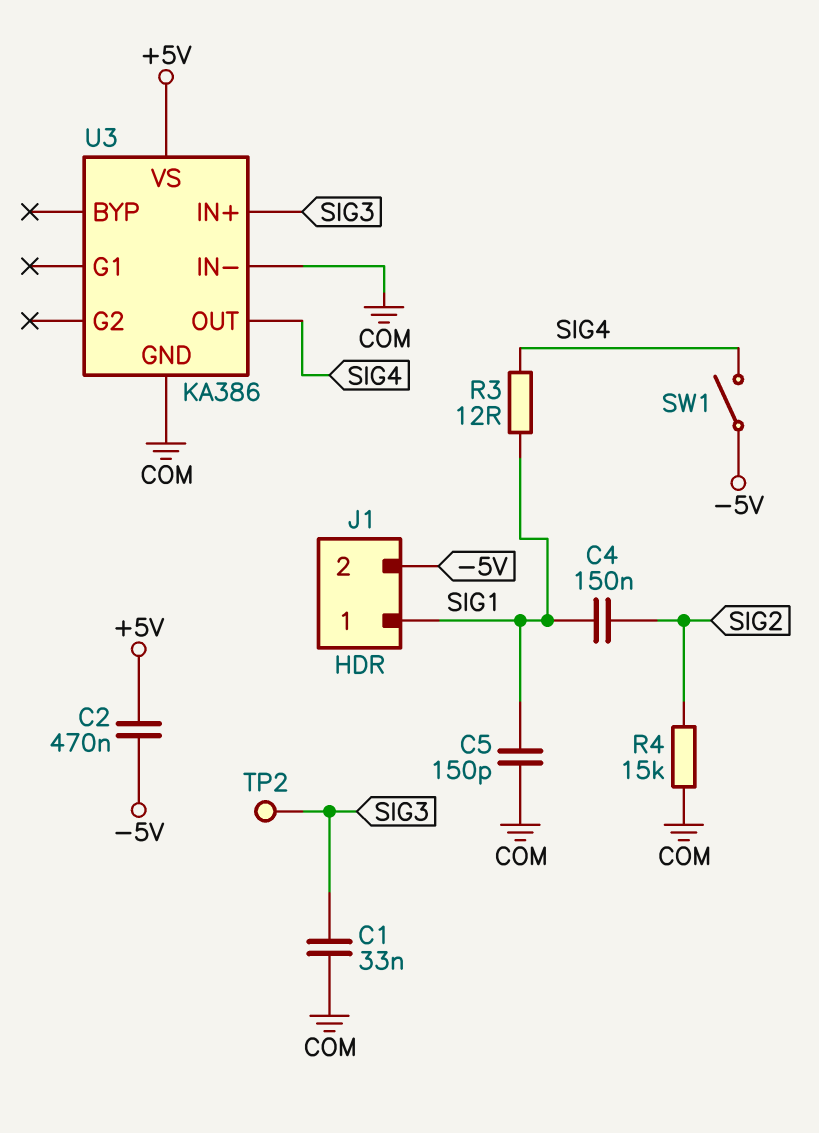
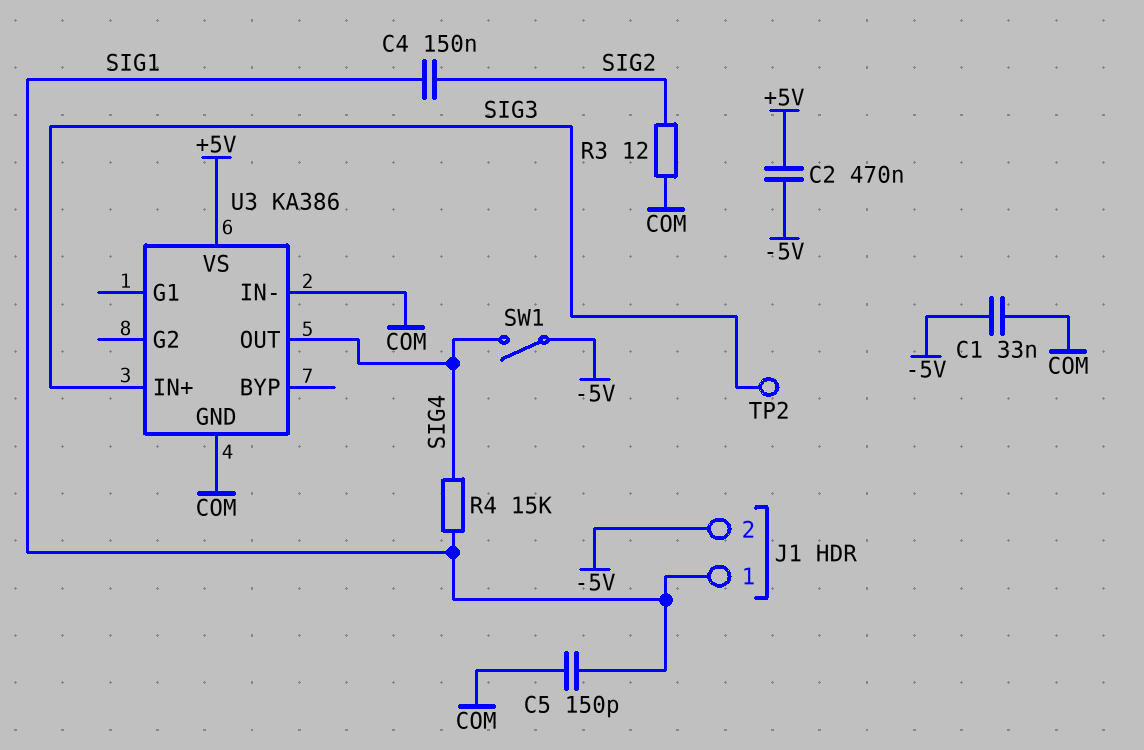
C1: 33nF (COM, SIG3) -> 33nF (-5V, COM)
R3: 12 (SIG1, SIG4) -> 12 (COM, SIG2)
R4: 15k (COM, SIG2) -> 15k (SIG1, SIG4)

